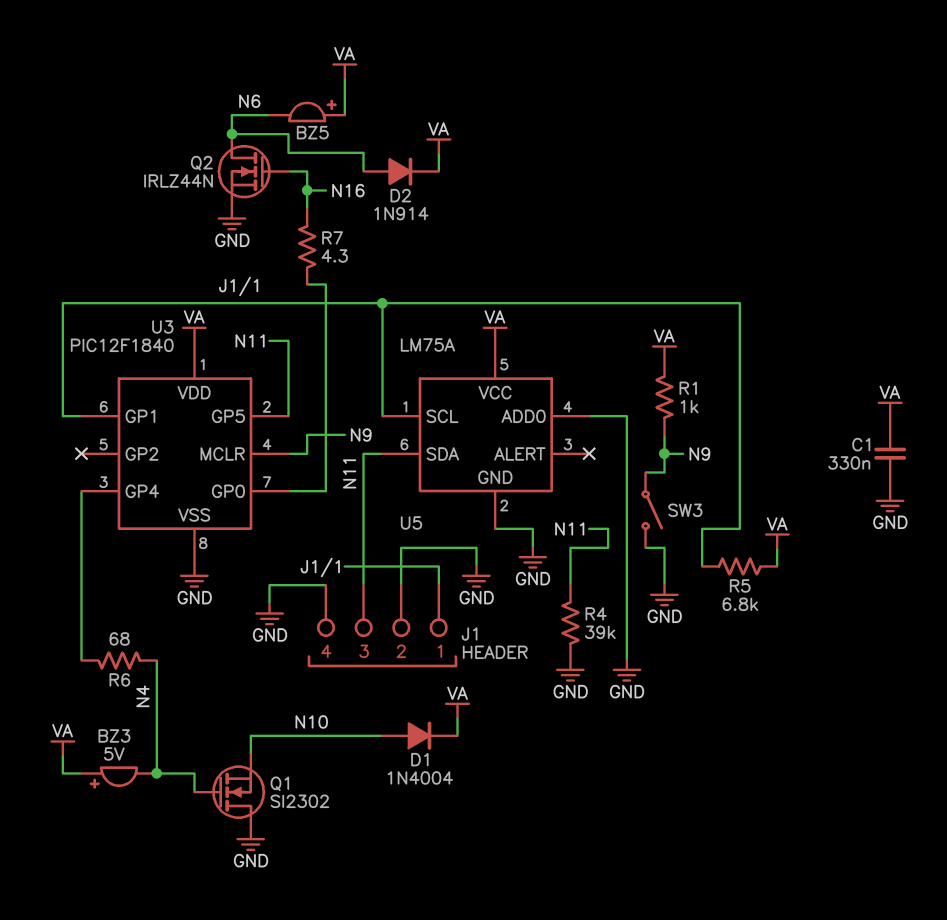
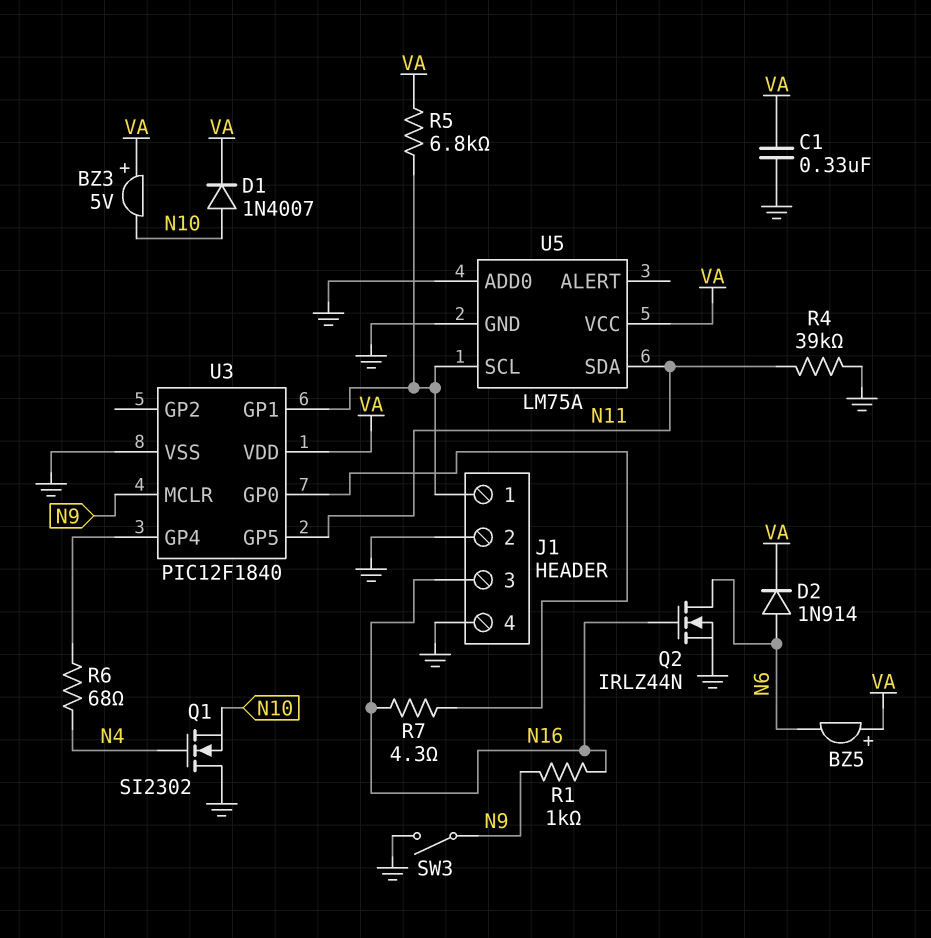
BZ3: buzzer 5V (plus VA, minus N4) -> buzzer 5V (plus VA, minus N10)
D1: diode 1N4004 (A N10, K VA) -> diode 1N4007 (A N10, K VA)
J1 pin 3: N11 -> N16
R1: 1k (N9, VA) -> 1k (N9, N16)

